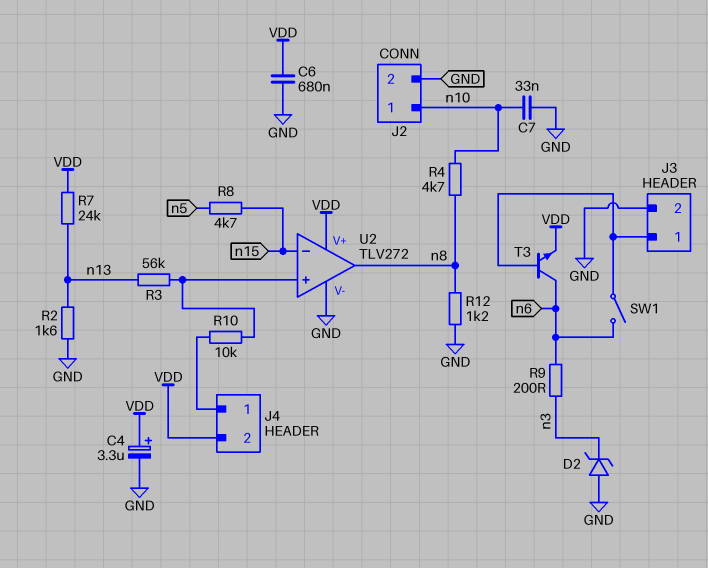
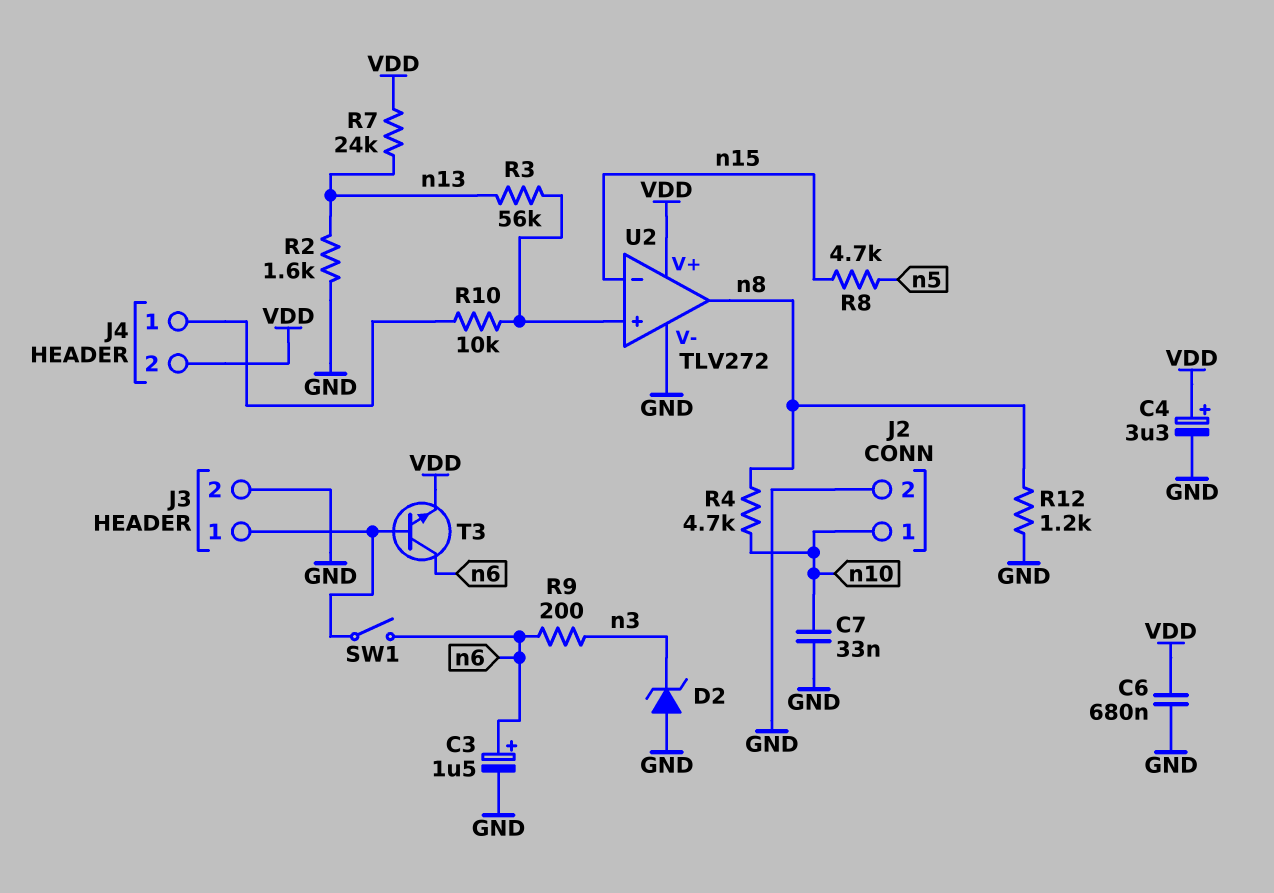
C3: none -> 1.5uF (plus n6, minus GND)

